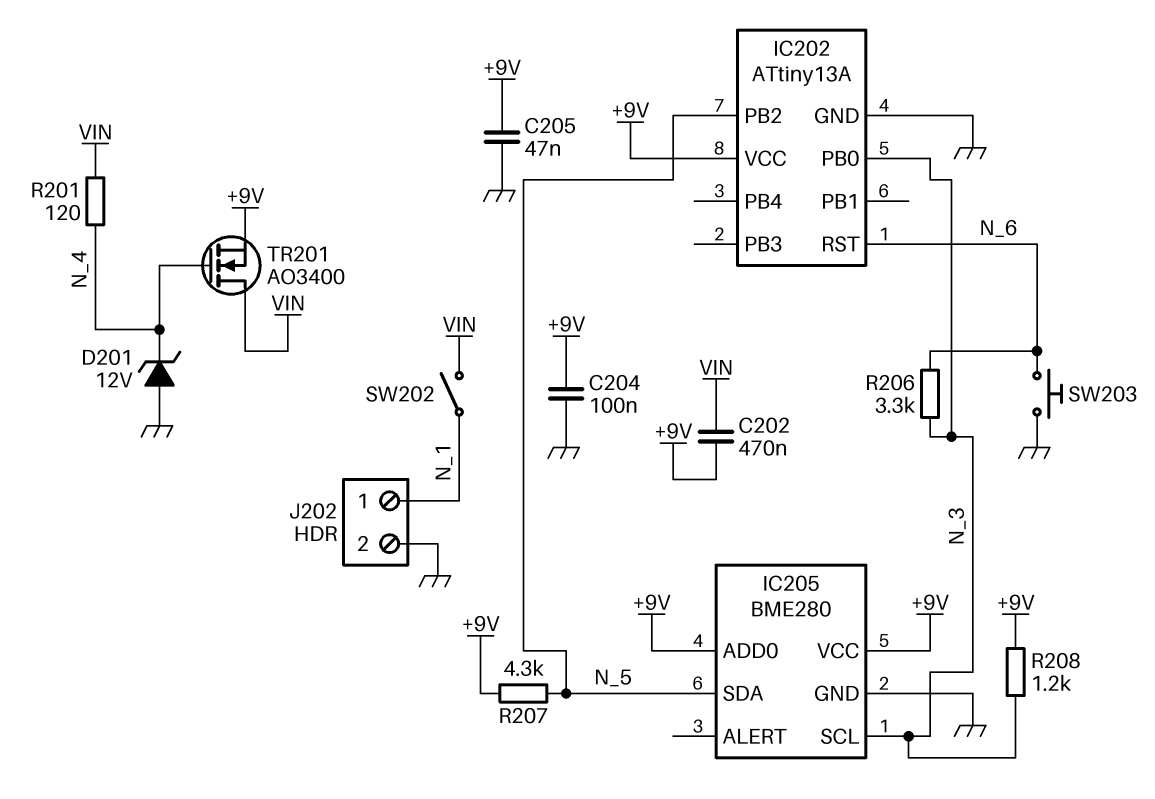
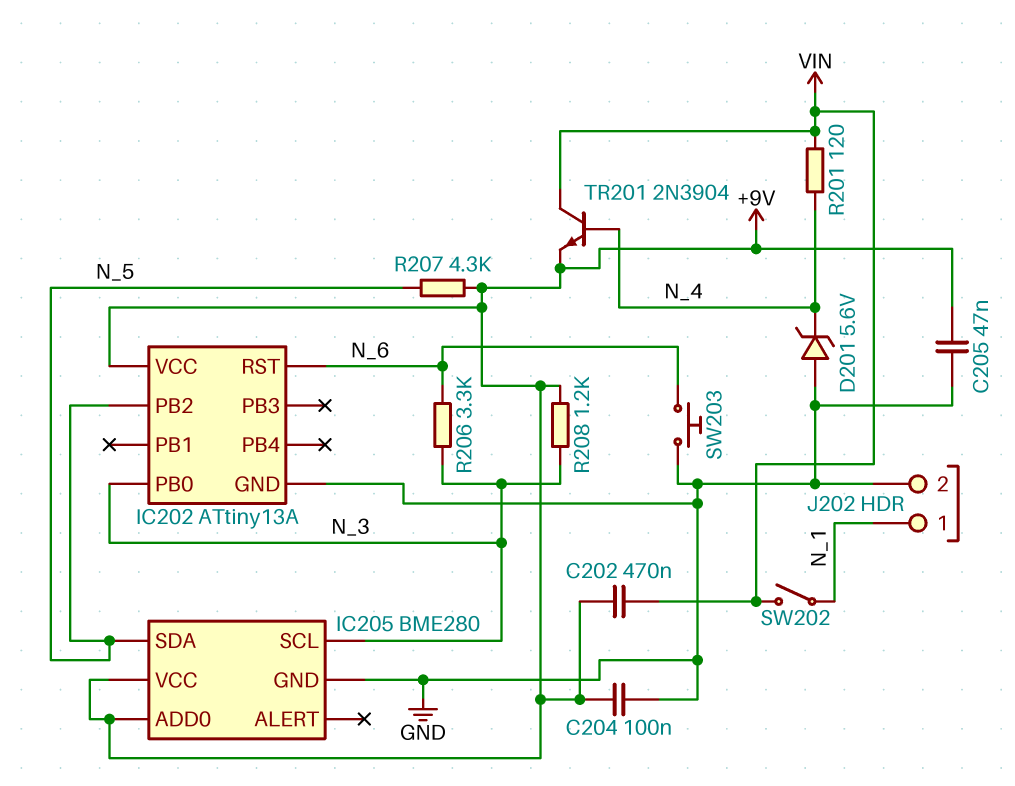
D201: zener 12V (A GND, K N_4) -> zener 5.6V (A GND, K N_4)
TR201: NMOS AO3400 (G N_4, D VIN, S +9V) -> NPN 2N3904 (B N_4, C VIN, E +9V)

